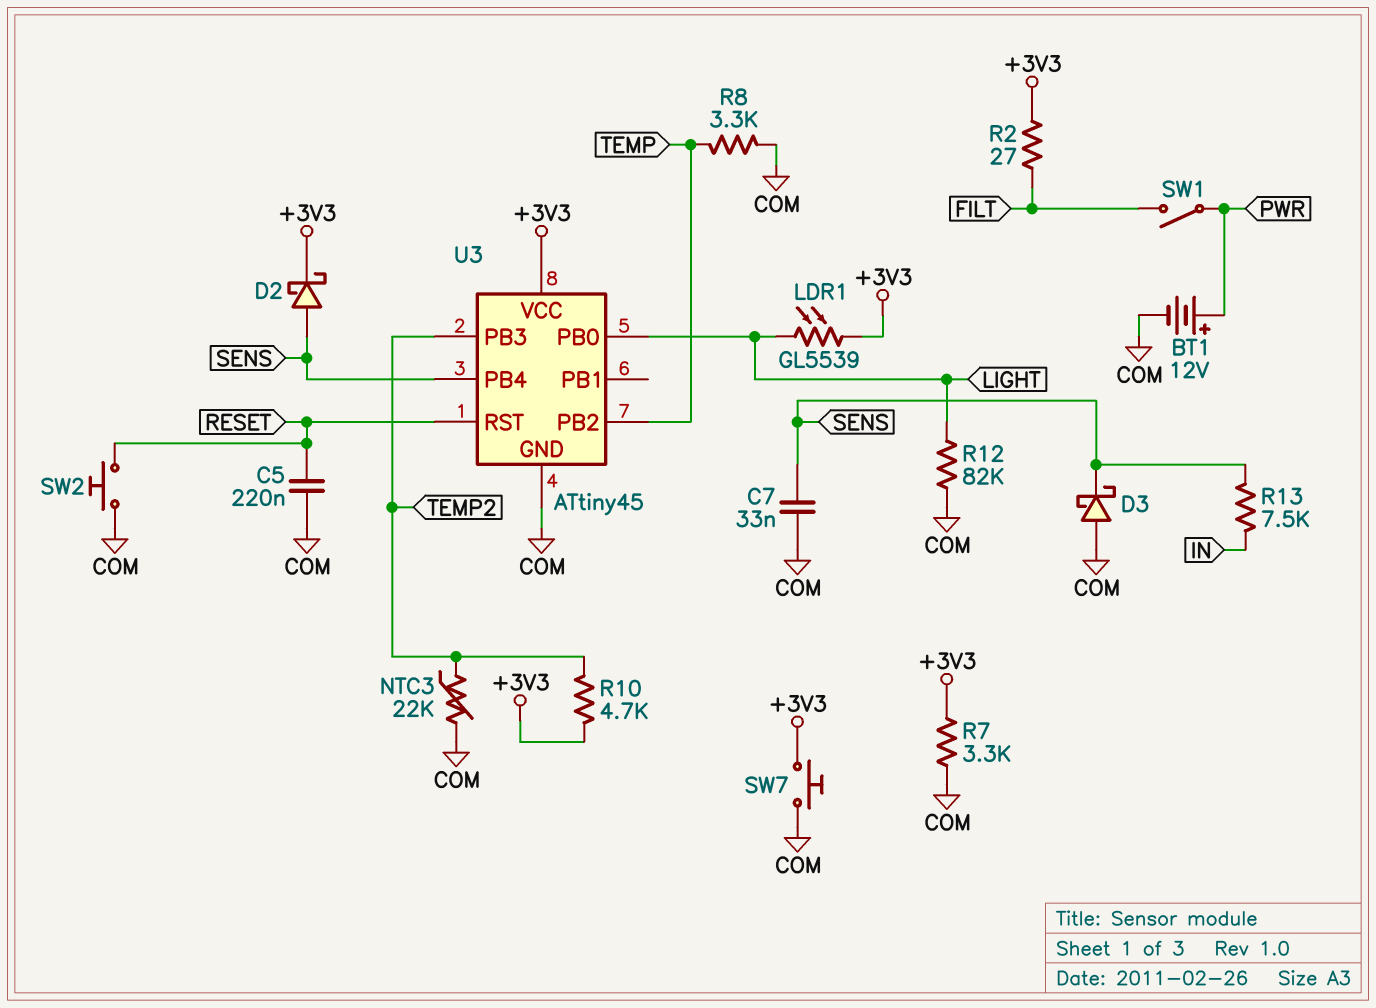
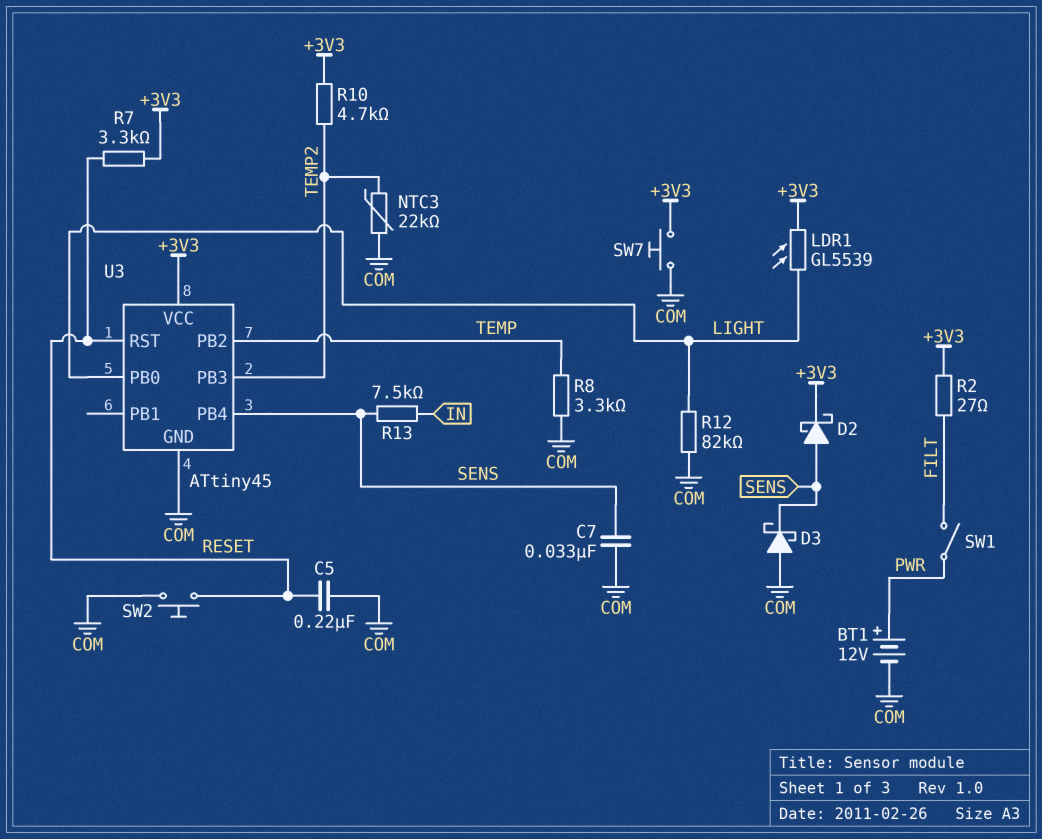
R7: 3.3k (+3V3, COM) -> 3.3k (+3V3, RESET)

